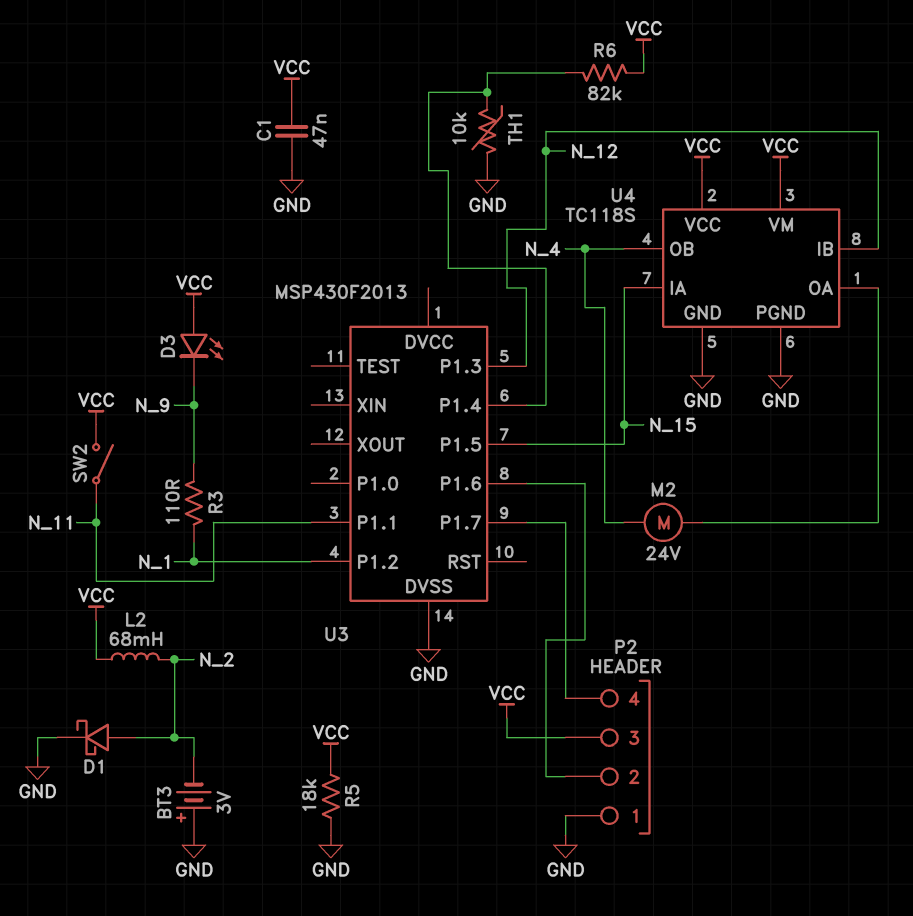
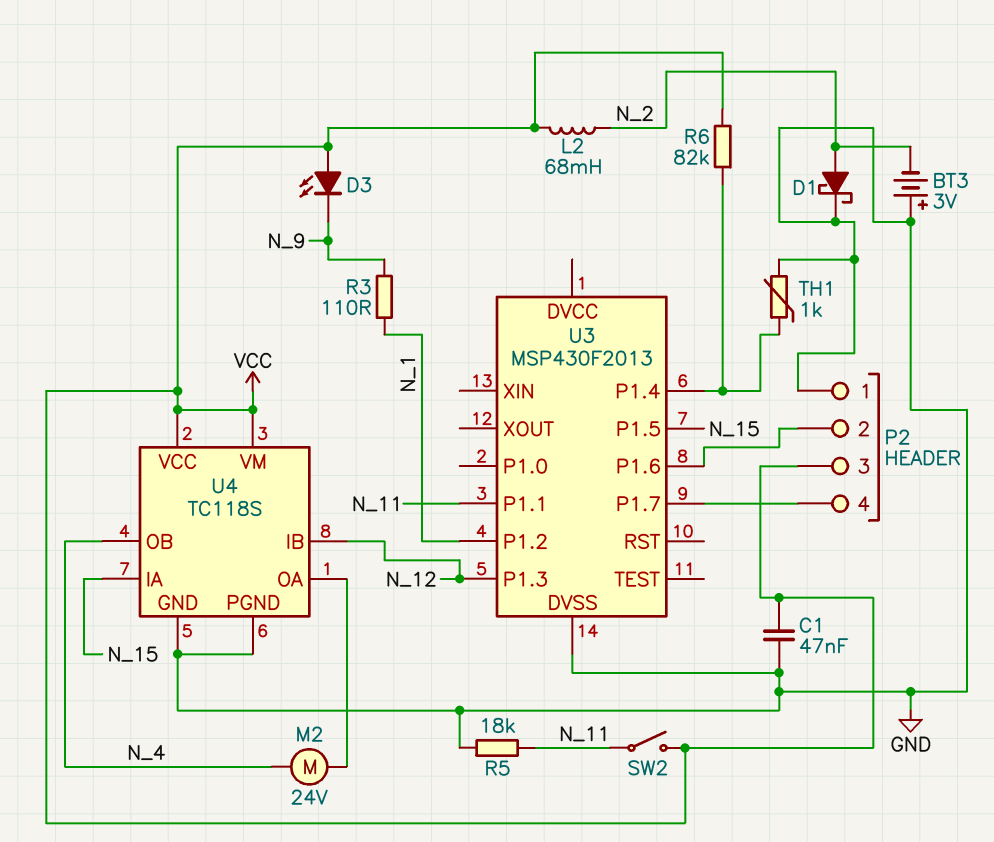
R5: 18k (GND, VCC) -> 18k (GND, N_11)
TH1: 10k (GND, U3/P1.4) -> 1k (GND, U3/P1.4)

